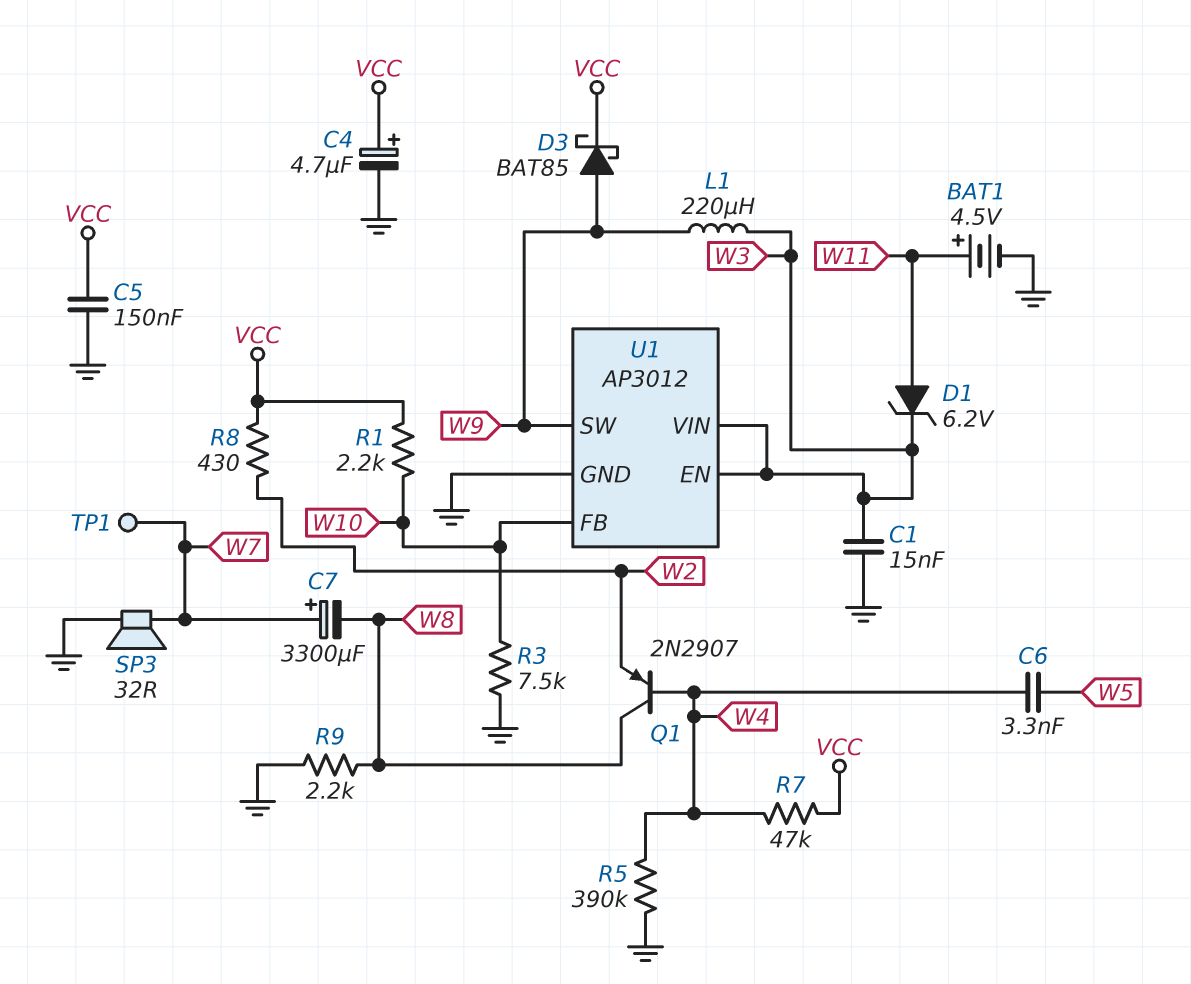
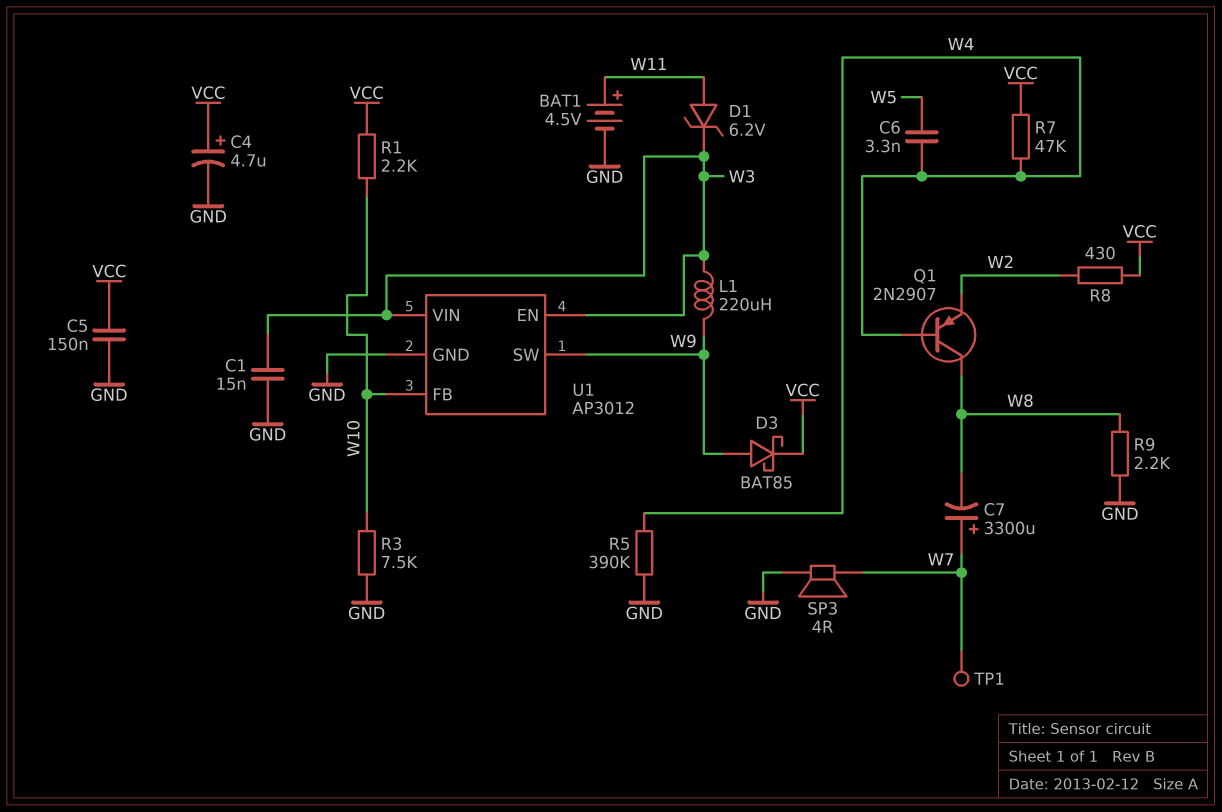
SP3: speaker 32R (GND, W7) -> speaker 4R (GND, W7)

